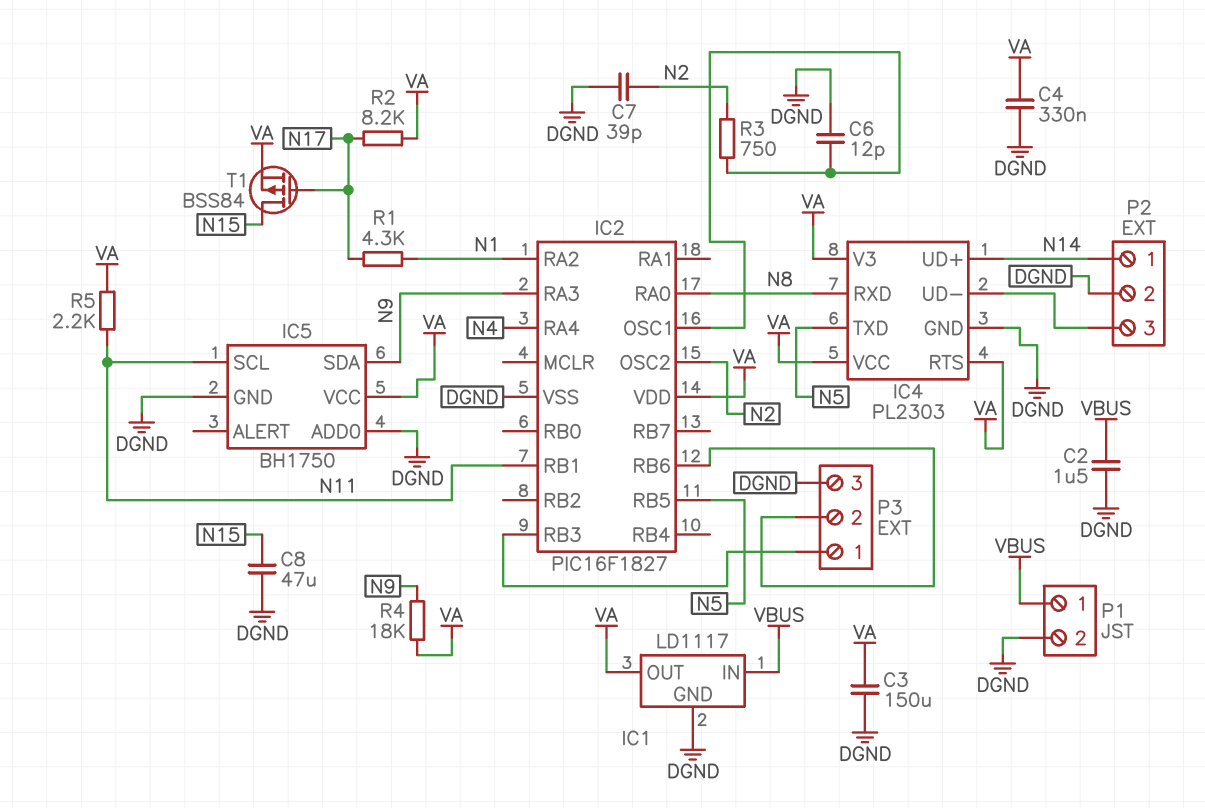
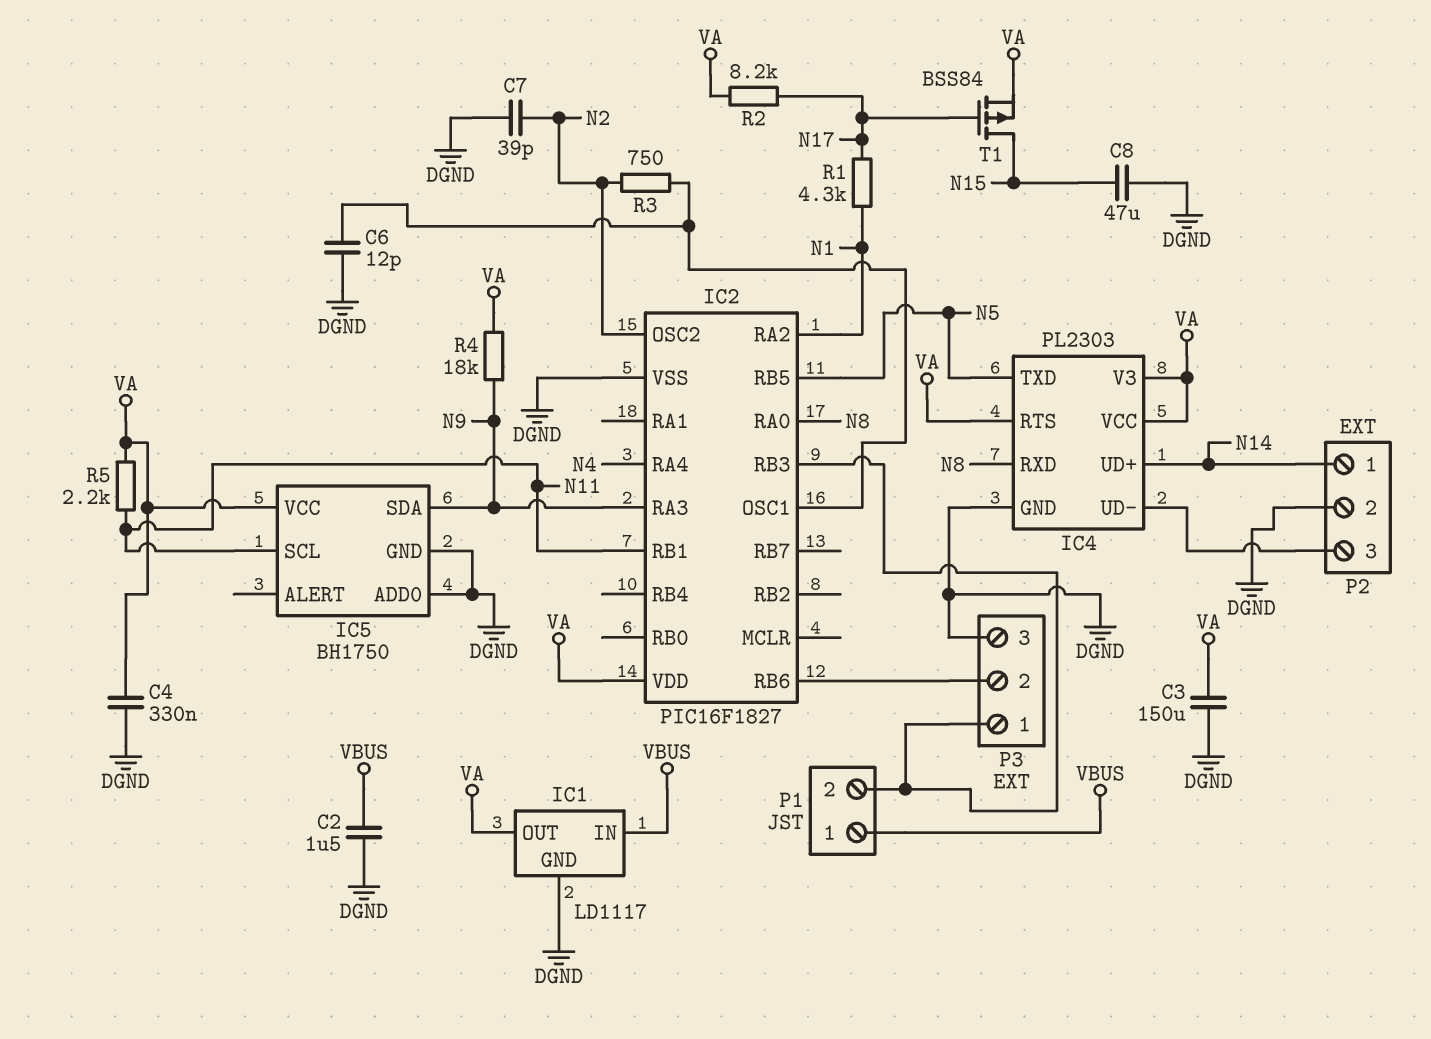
P1 pin 2: DGND -> IC2/RB3

